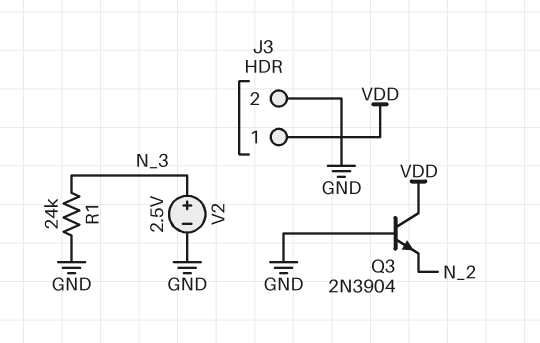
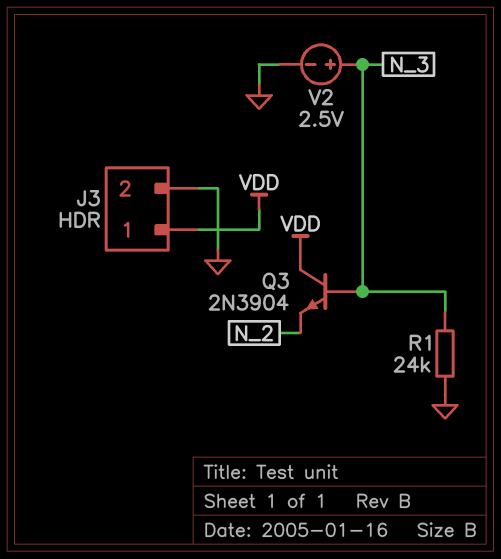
Q3: NPN 2N3904 (B GND, C VDD, E N_2) -> NPN 2N3904 (B N_3, C VDD, E N_2)

